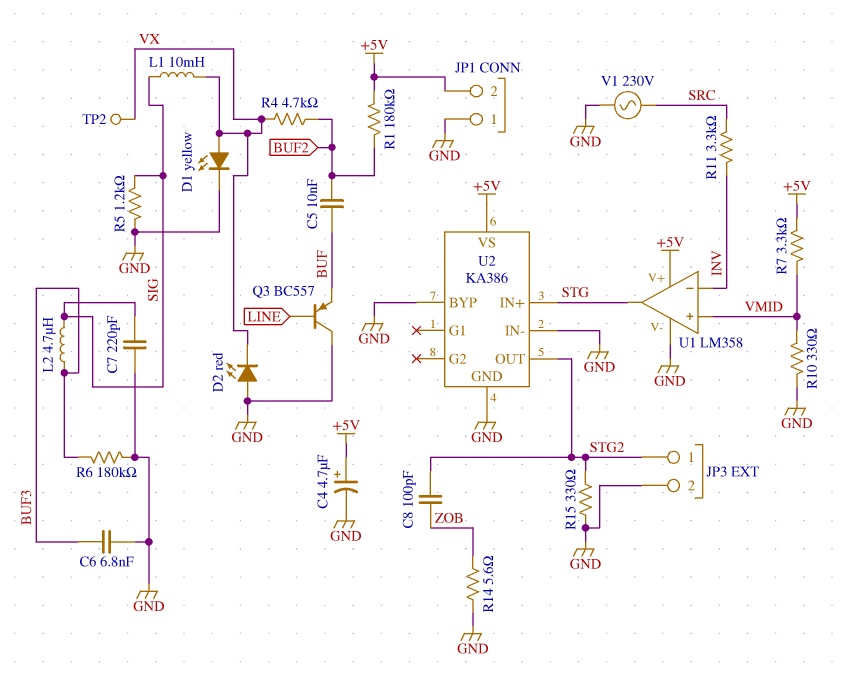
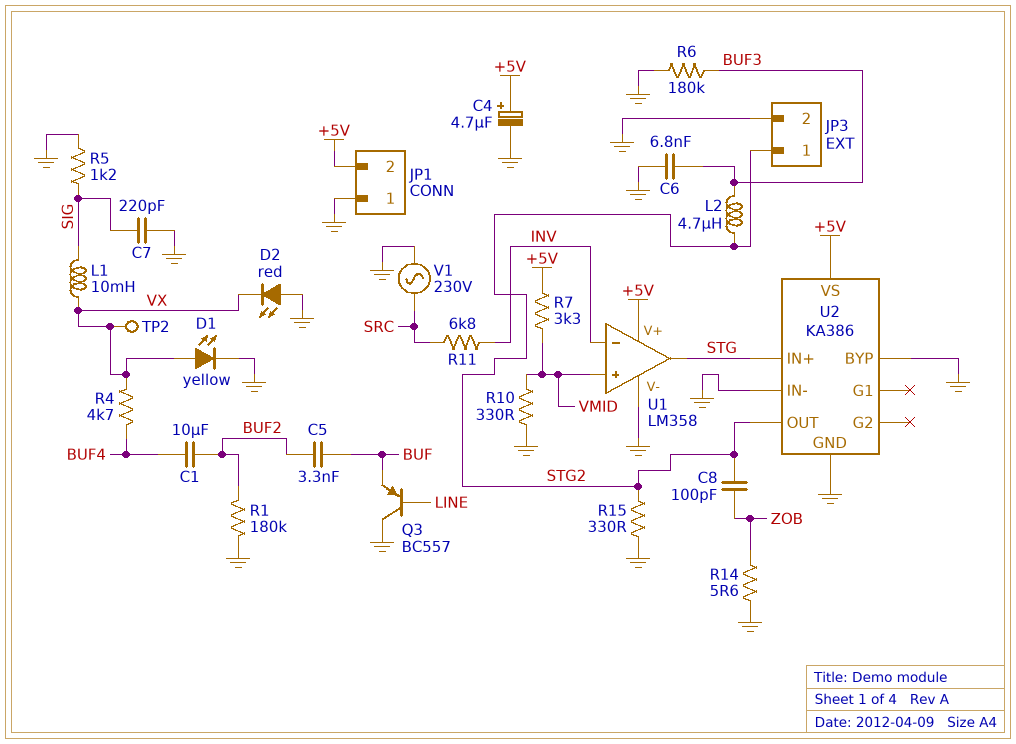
C1: none -> 10uF (BUF2, BUF4)
C5: 10nF (BUF, BUF2) -> 3.3nF (BUF, BUF2)
L2: 4.7uH (BUF3, SIG) -> 4.7uH (BUF3, STG2)
R1: 180k (+5V, BUF2) -> 180k (BUF2, GND)
R4: 4.7k (BUF2, VX) -> 4.7k (BUF4, VX)
R11: 3.3k (INV, SRC) -> 6.8k (INV, SRC)

